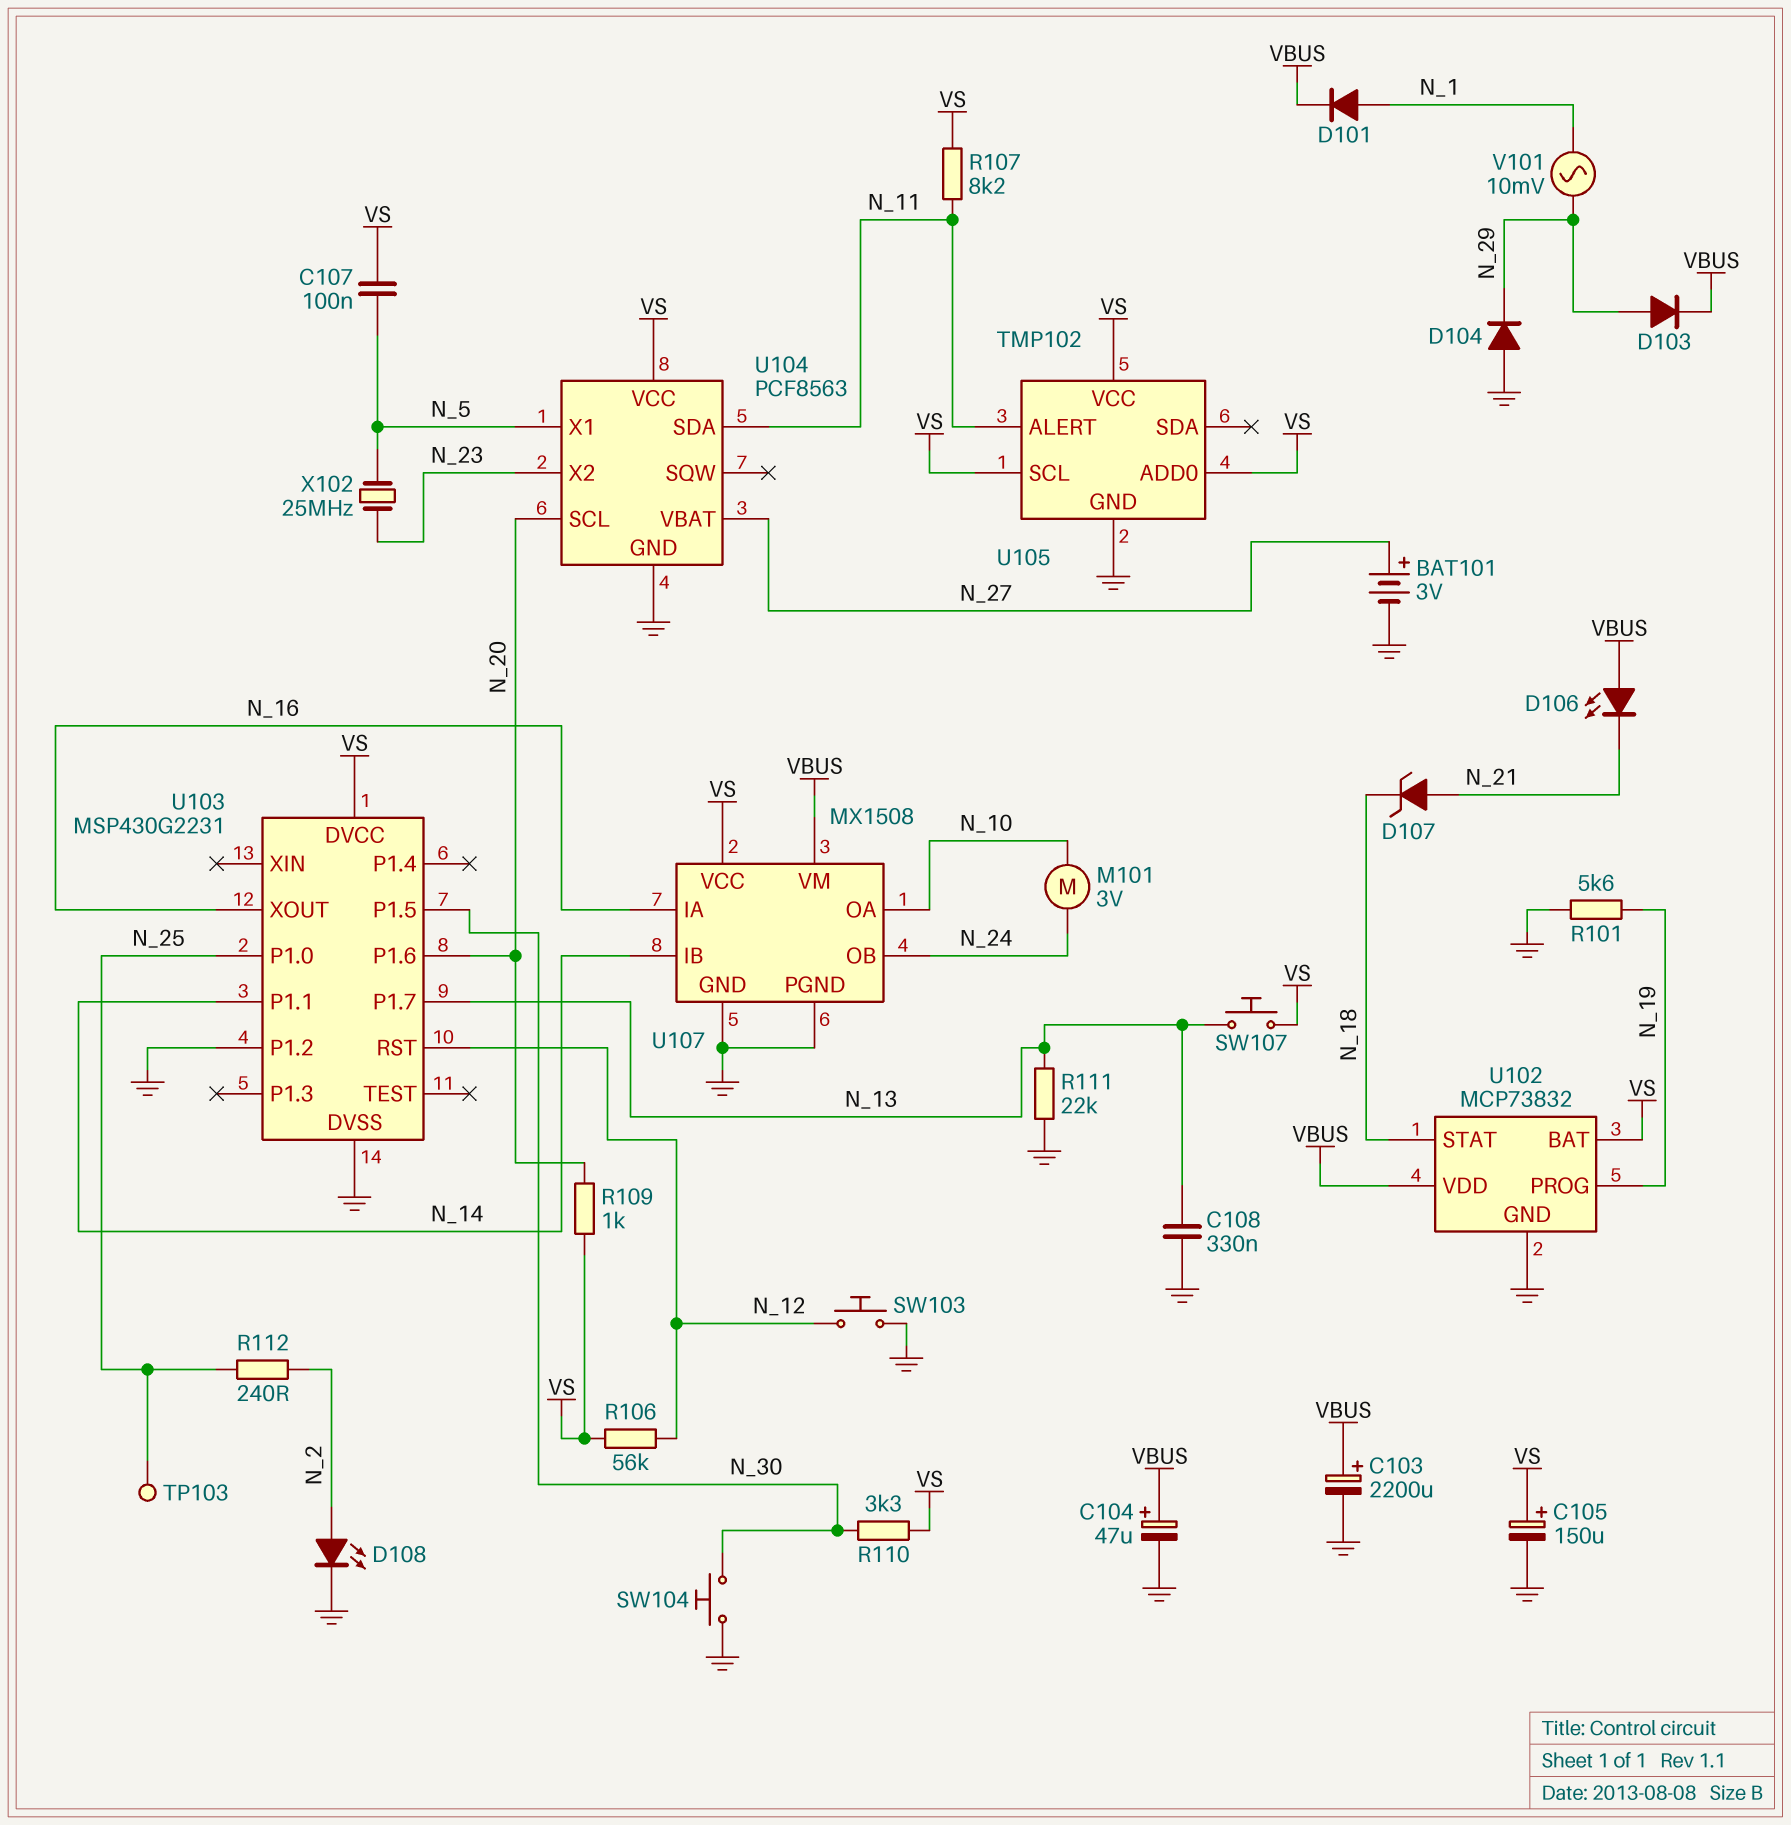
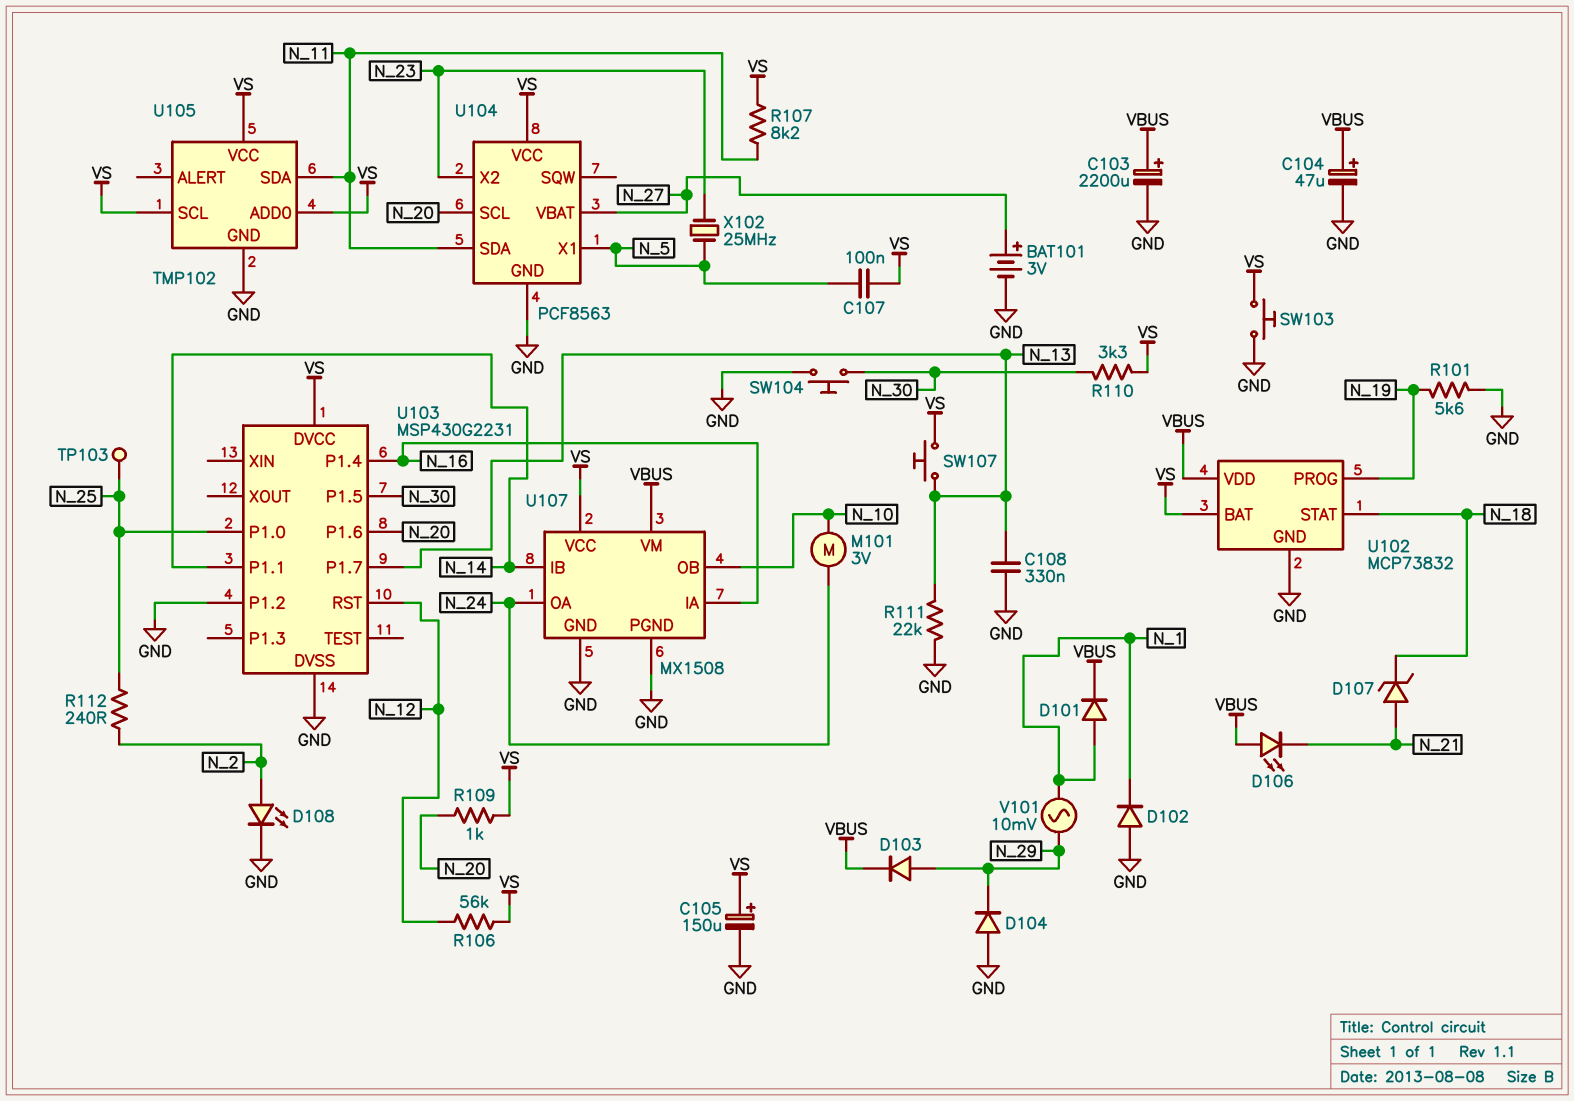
D102: none -> diode (A GND, K N_1)
SW103: button (GND, N_12) -> button (GND, VS)
U103 pin P1.4: none -> N_16
U103 pin XOUT: N_16 -> none
U105 pin ALERT: N_11 -> none
U105 pin SDA: none -> N_11
U107 pin OA: N_10 -> N_24
U107 pin OB: N_24 -> N_10

